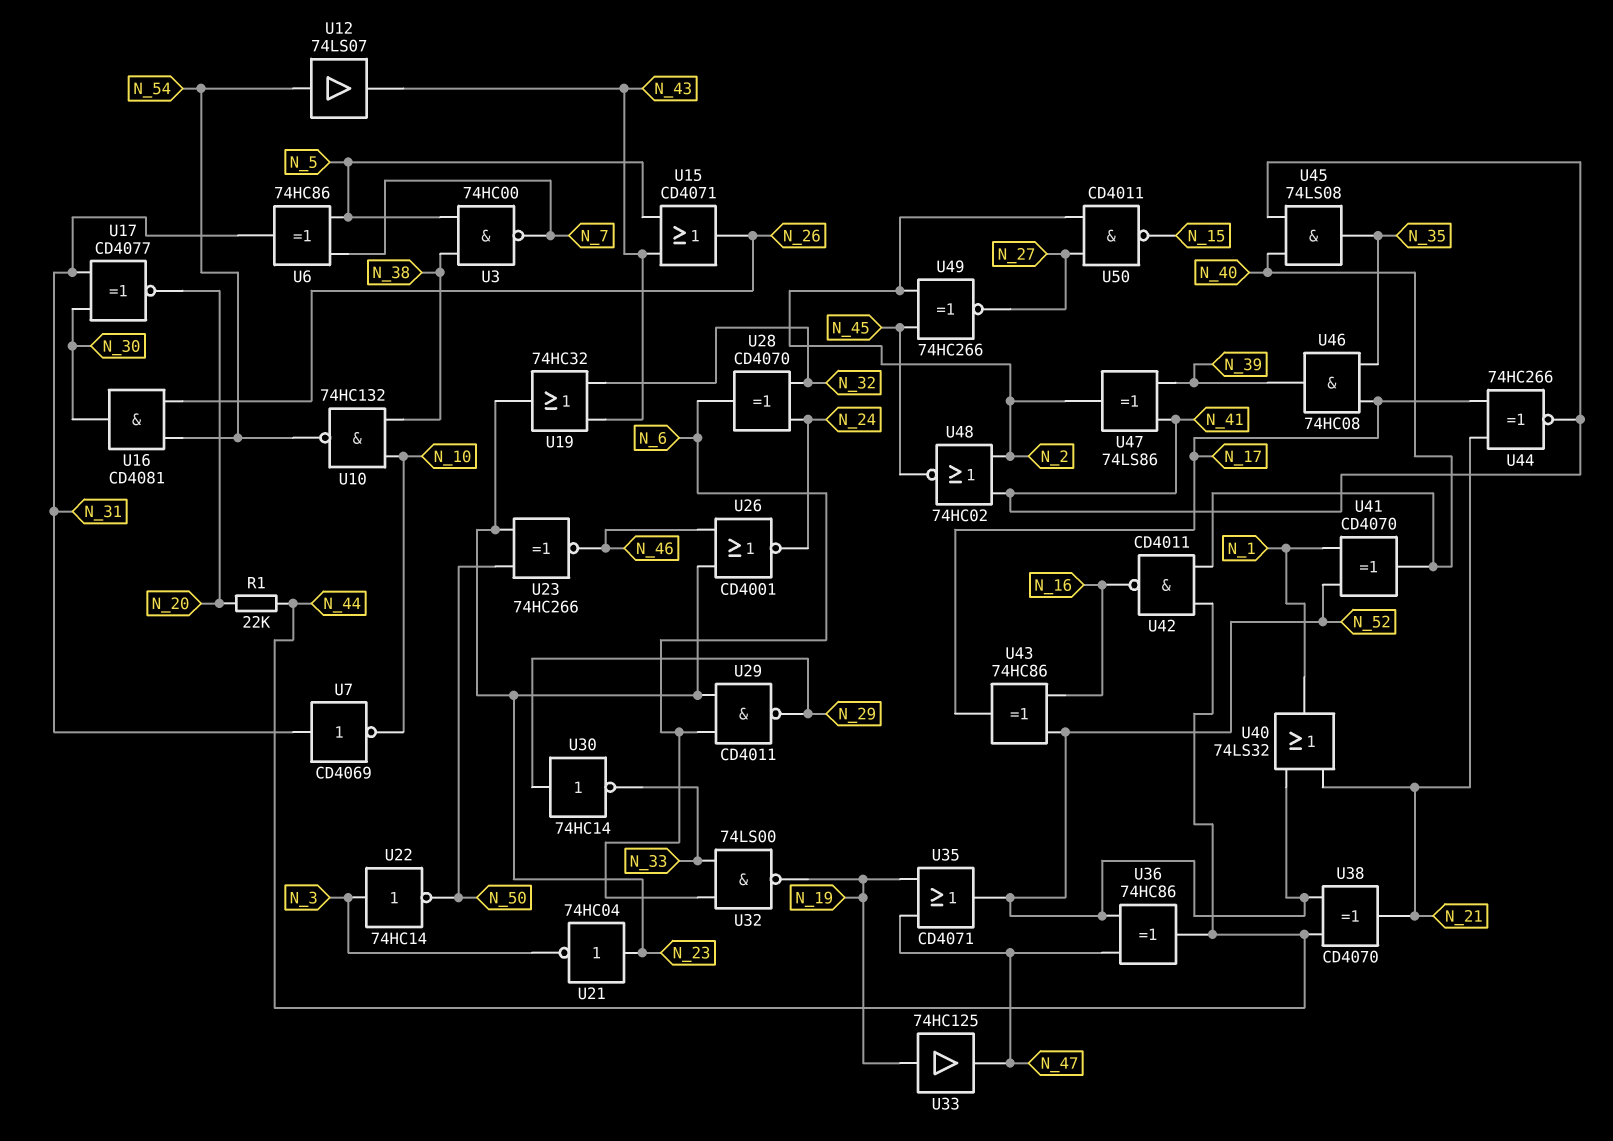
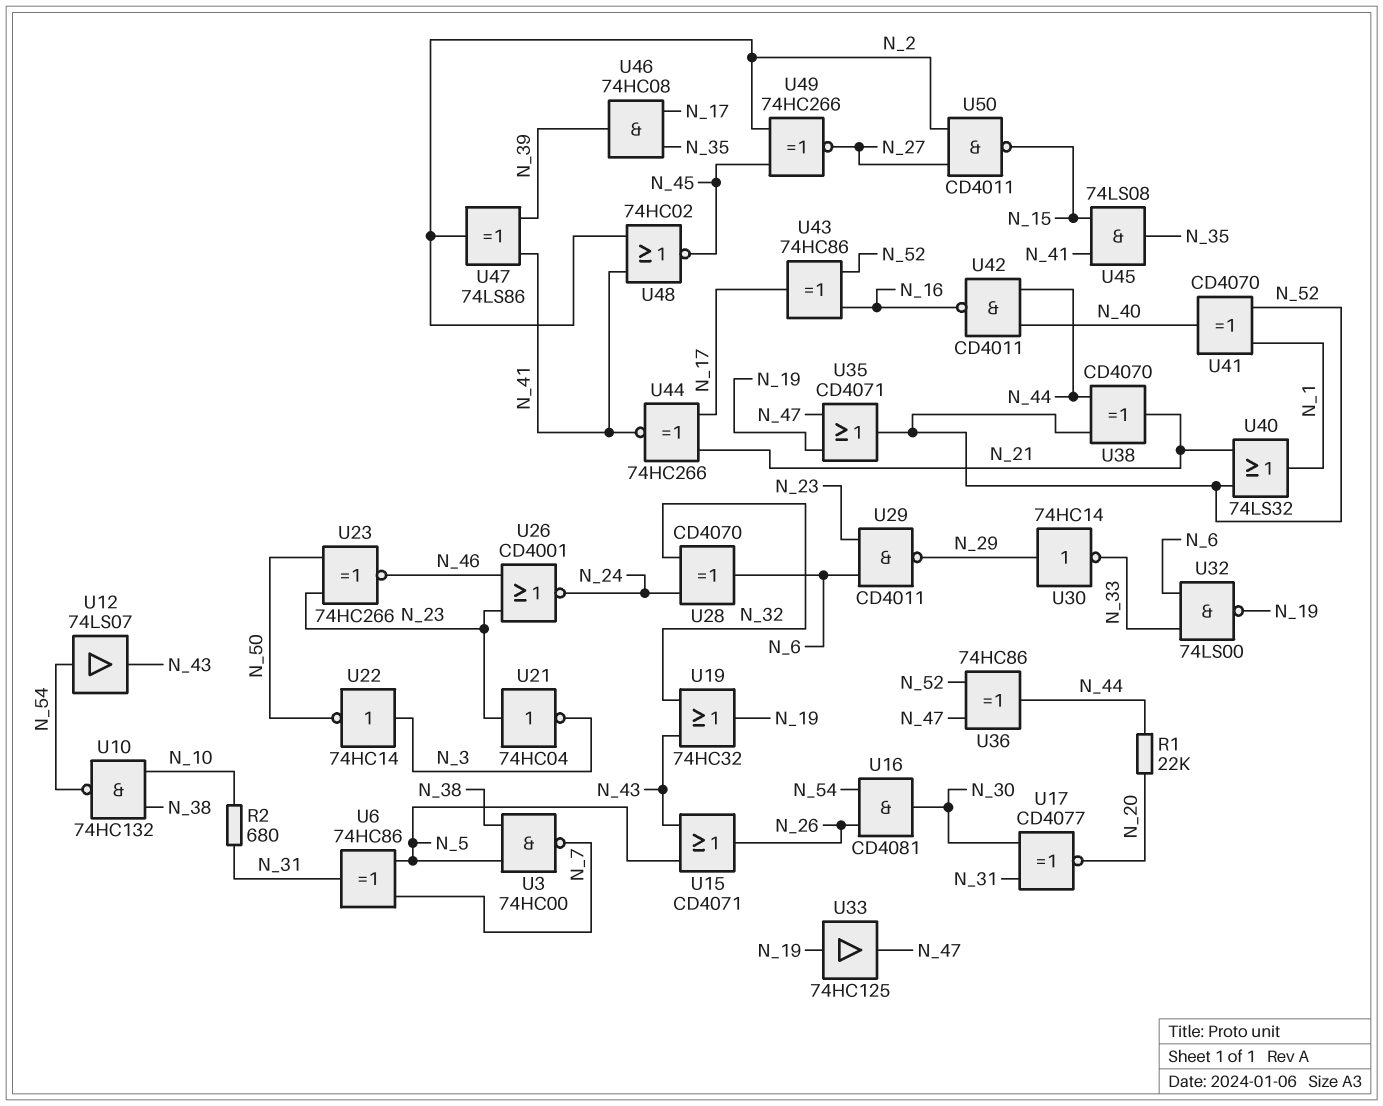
R2: none -> 680 (N_10, N_31)
U7: NOT CD4069 (in N_31, out N_10) -> none
U19: OR 74HC32 (in N_32, in N_43, out N_23) -> OR 74HC32 (in N_32, in N_43, out N_19)
U45: AND 74LS08 (in N_40, in N_41, out N_35) -> AND 74LS08 (in N_15, in N_41, out N_35)

